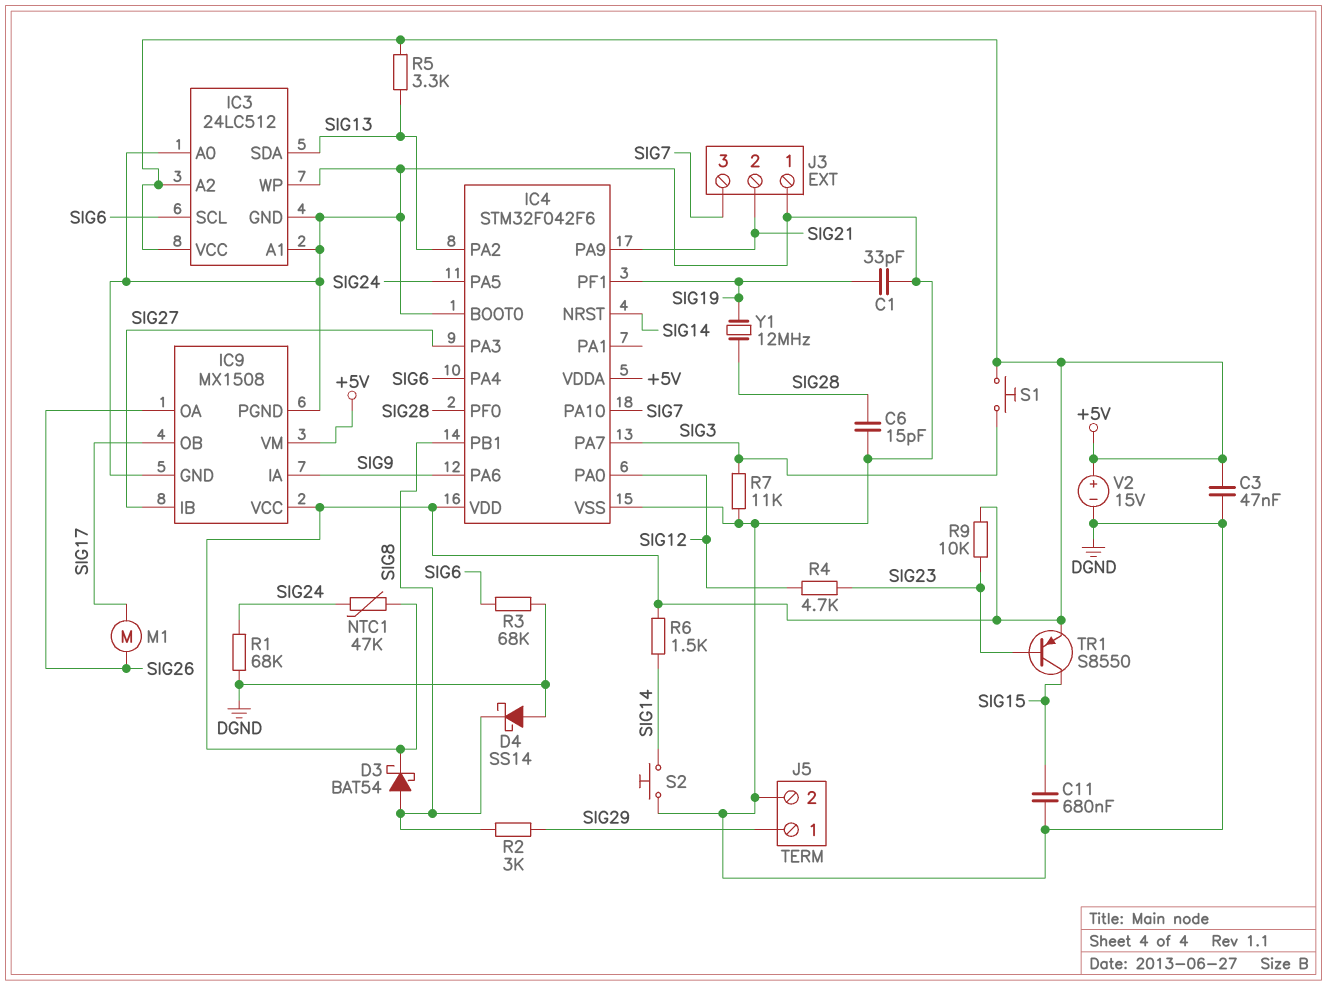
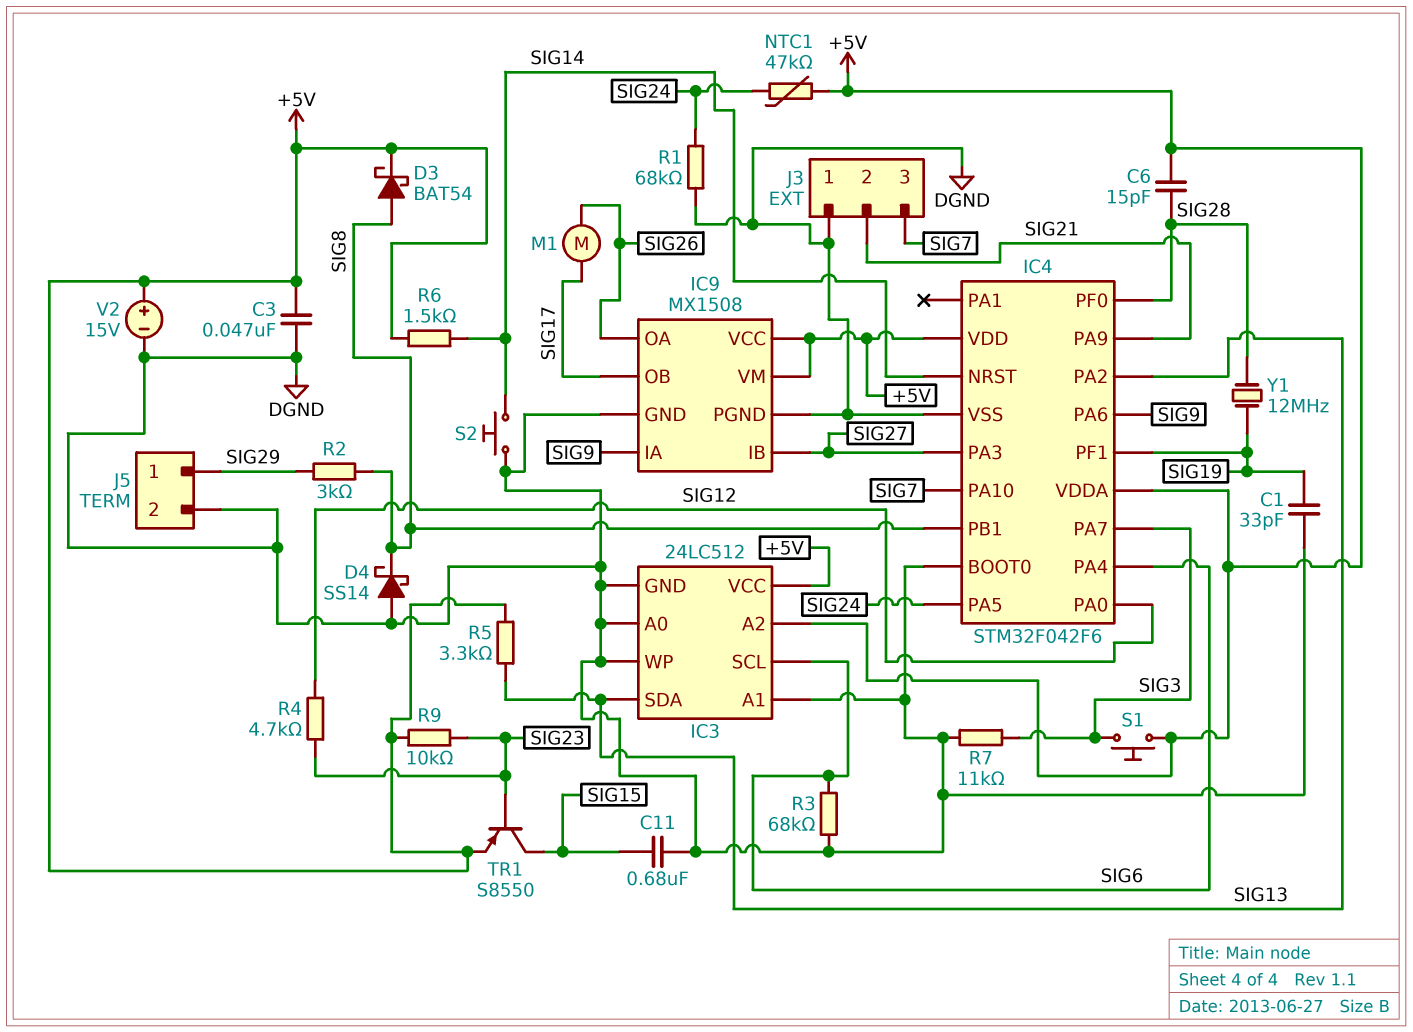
C6: 15pF (DGND, SIG28) -> 15pF (+5V, SIG28)

